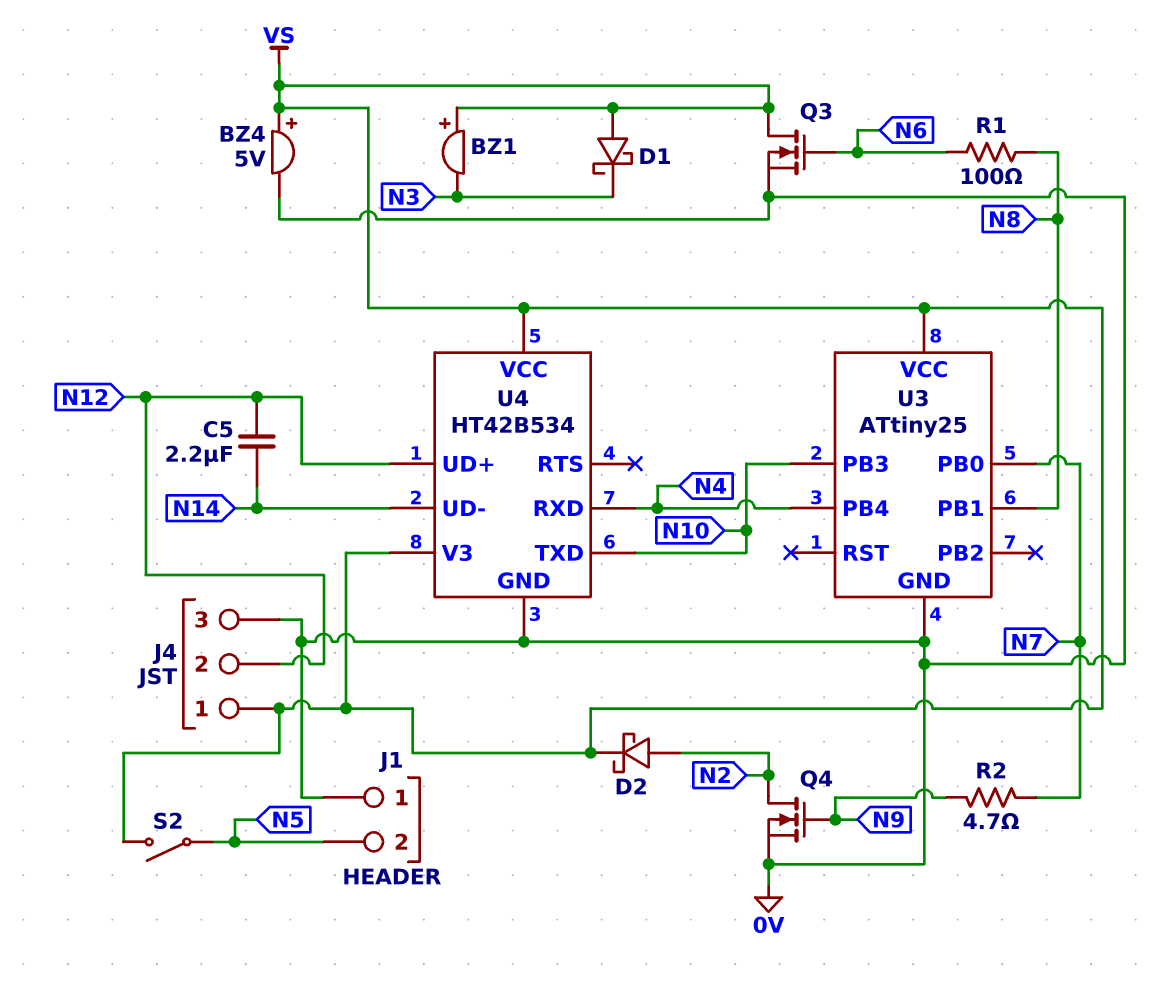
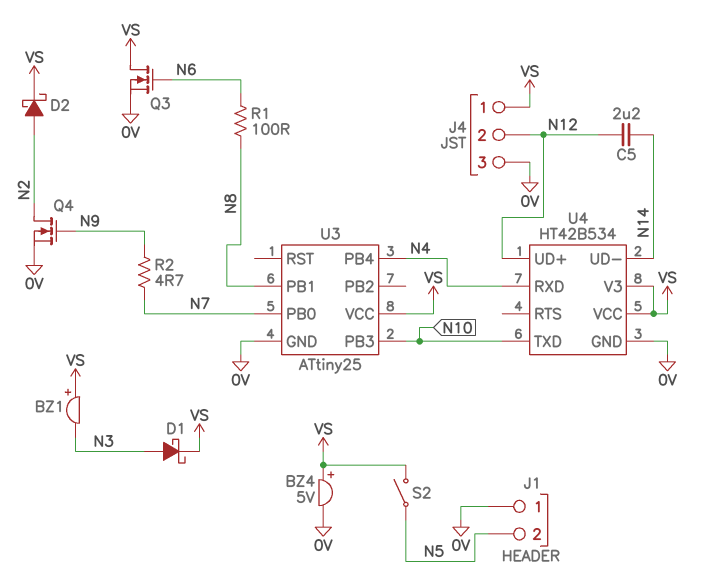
D1: schottky (A VS, K N3) -> schottky (A N3, K VS)

